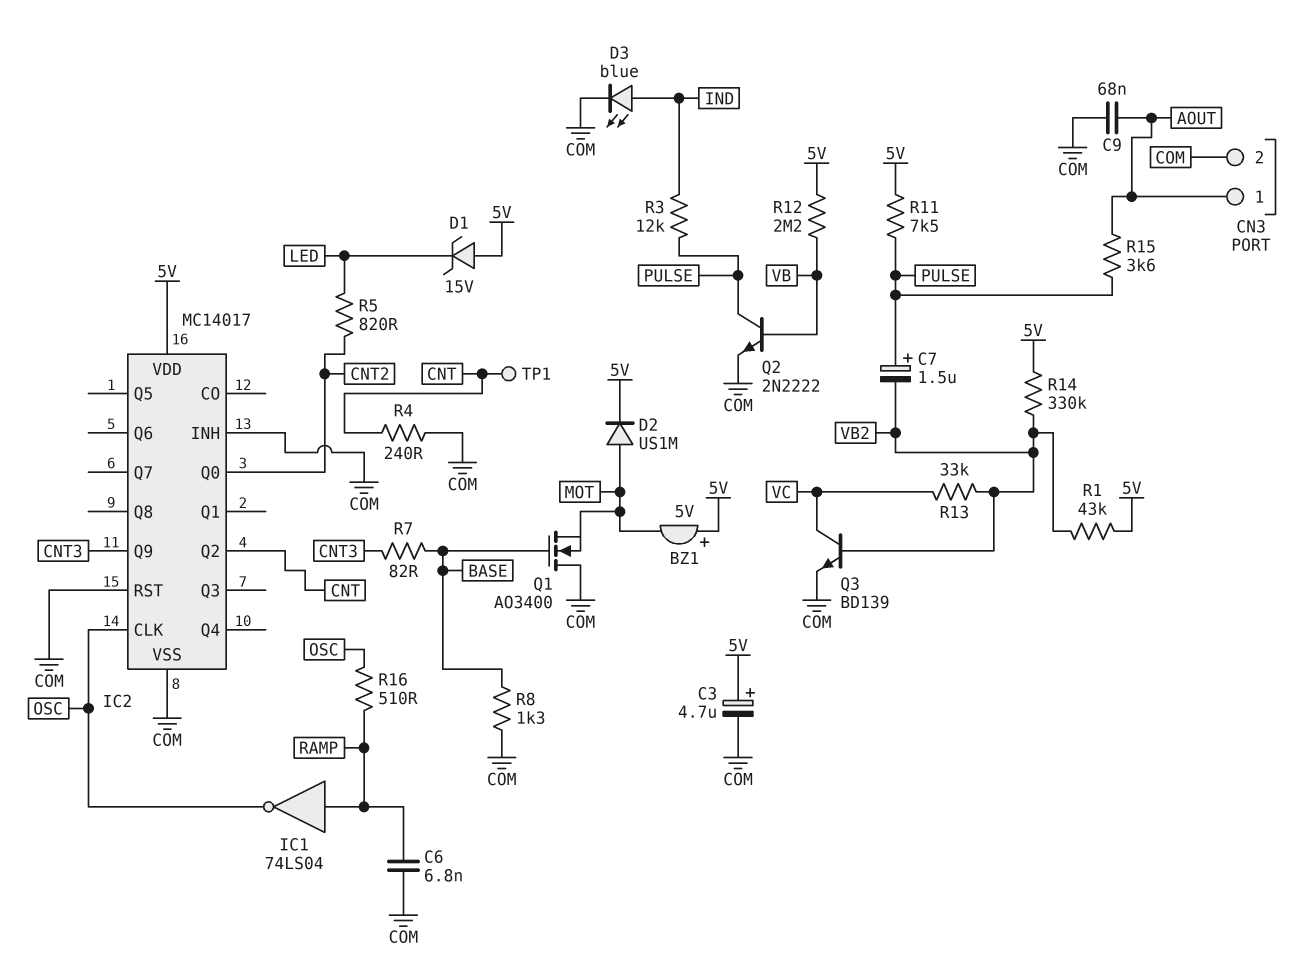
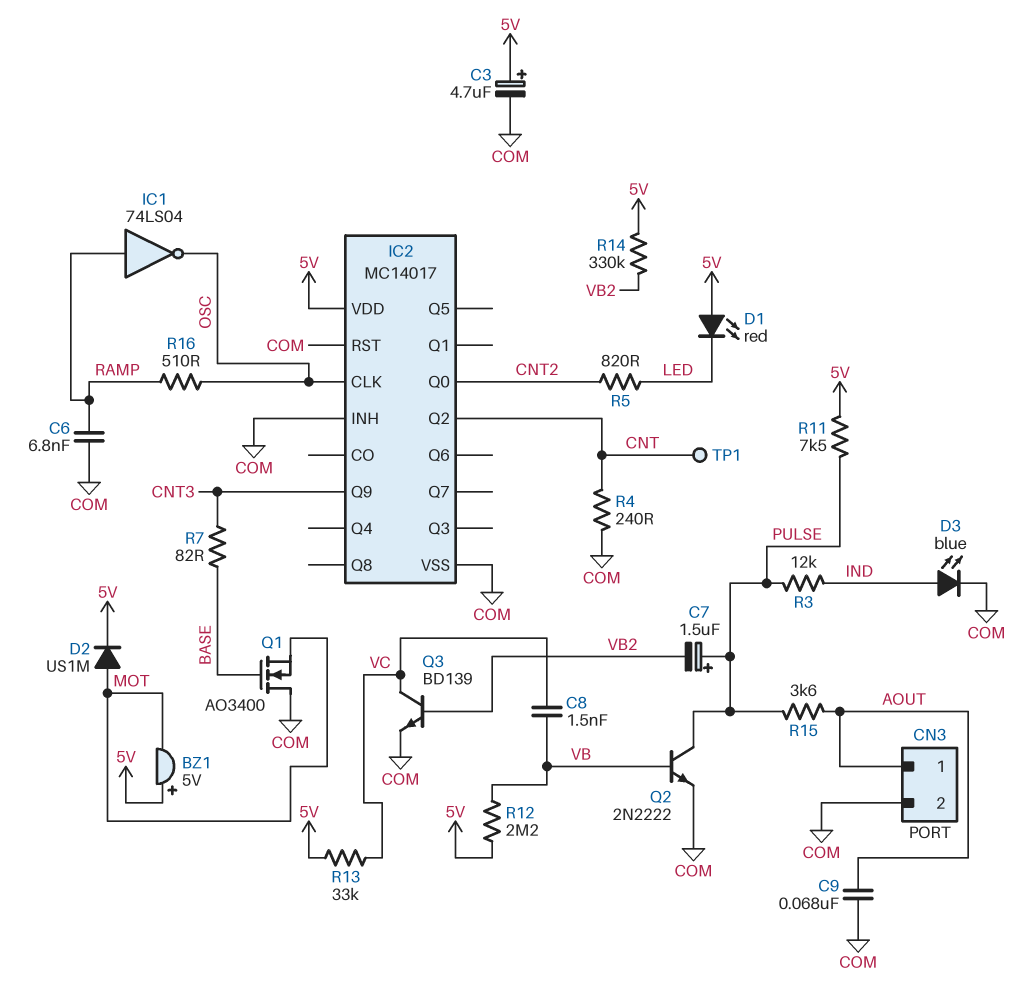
C8: none -> 1.5nF (VB, VC)
D1: zener 15V (A 5V, K LED) -> LED red (A 5V, K LED)
R1: 43k (5V, VB2) -> none
R8: 1.3k (BASE, COM) -> none
R13: 33k (VB2, VC) -> 33k (5V, VC)

